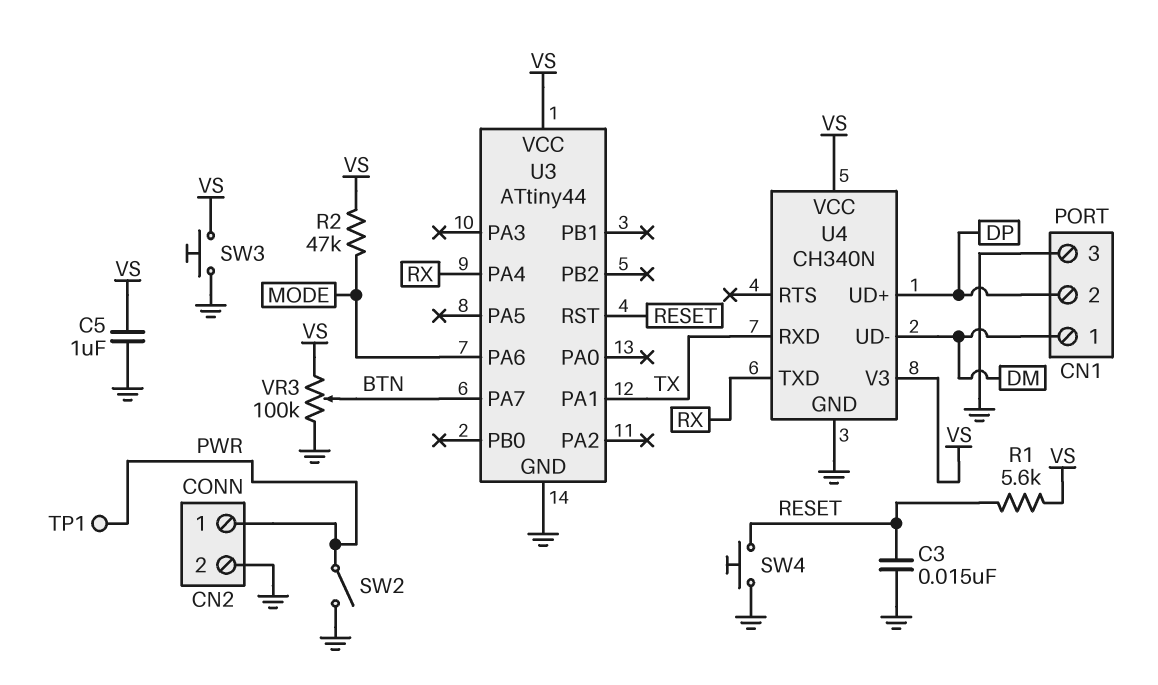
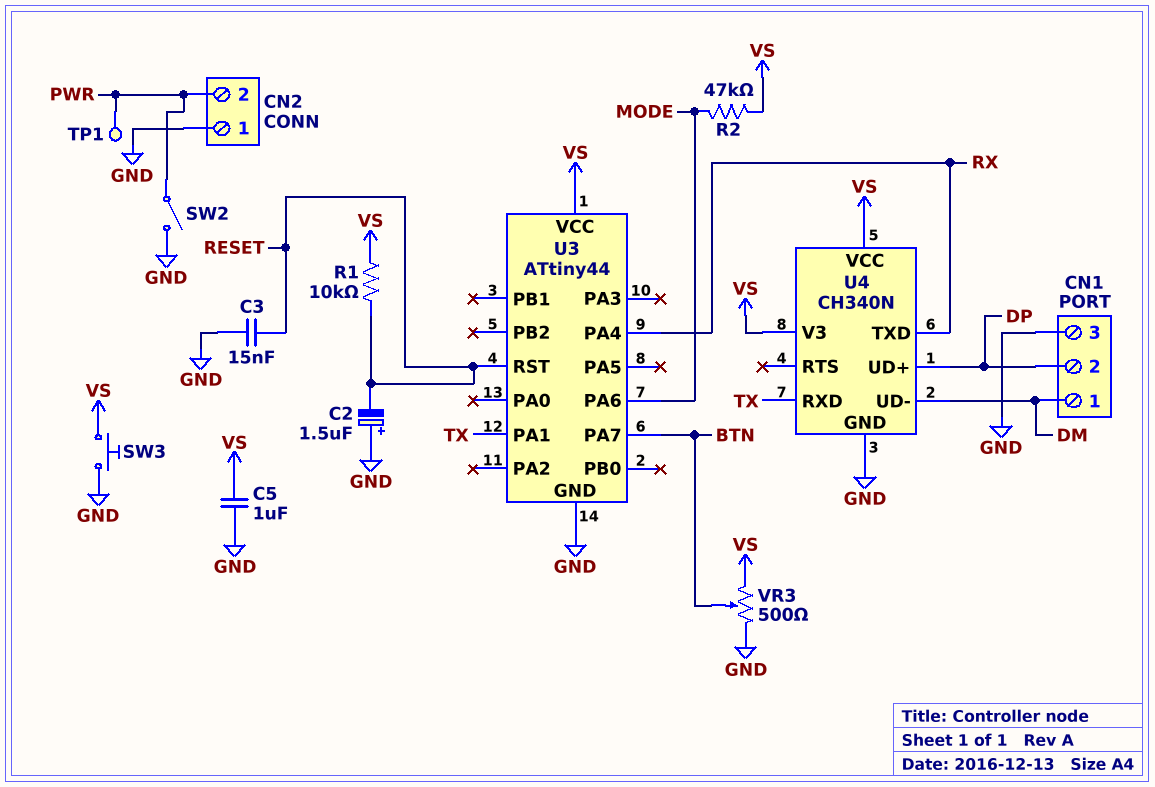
C2: none -> 1.5uF (plus GND, minus RESET)
CN2 pin 1: PWR -> GND
CN2 pin 2: GND -> PWR
R1: 5.6k (RESET, VS) -> 10k (RESET, VS)
SW4: button (GND, RESET) -> none
VR3: 100k (GND, VS, wiper BTN) -> 500 (GND, VS, wiper BTN)

